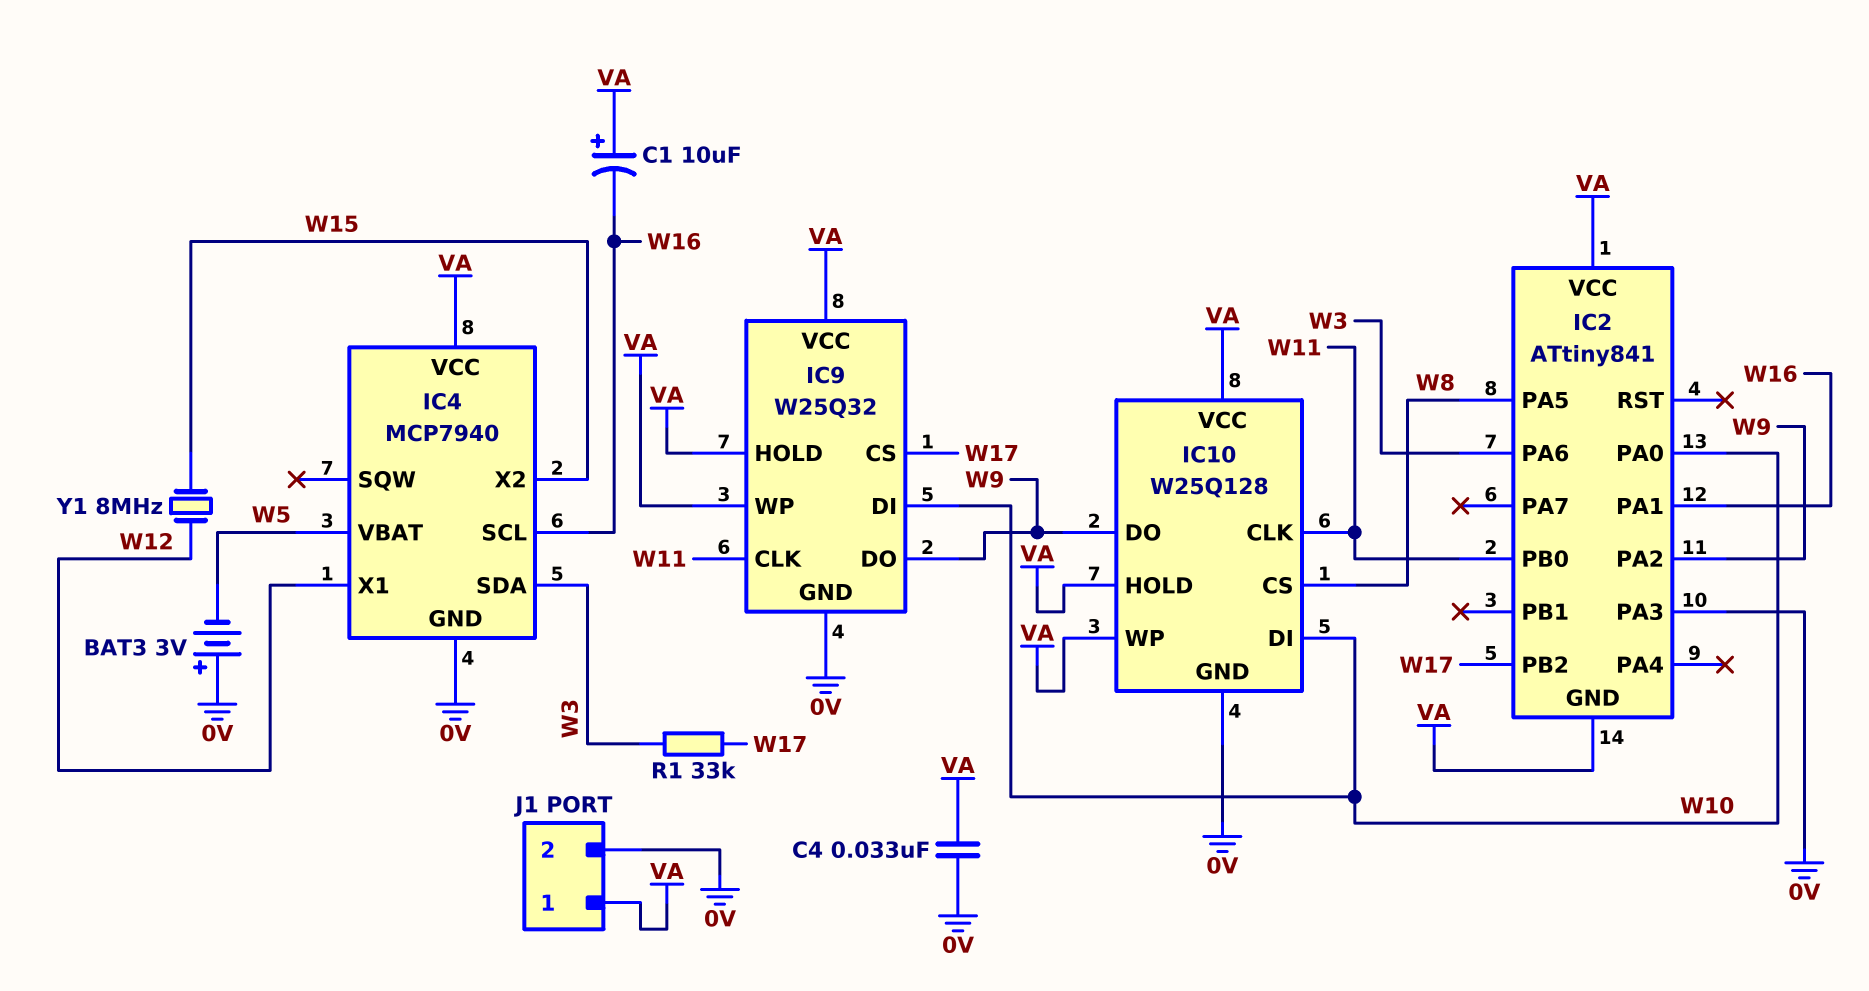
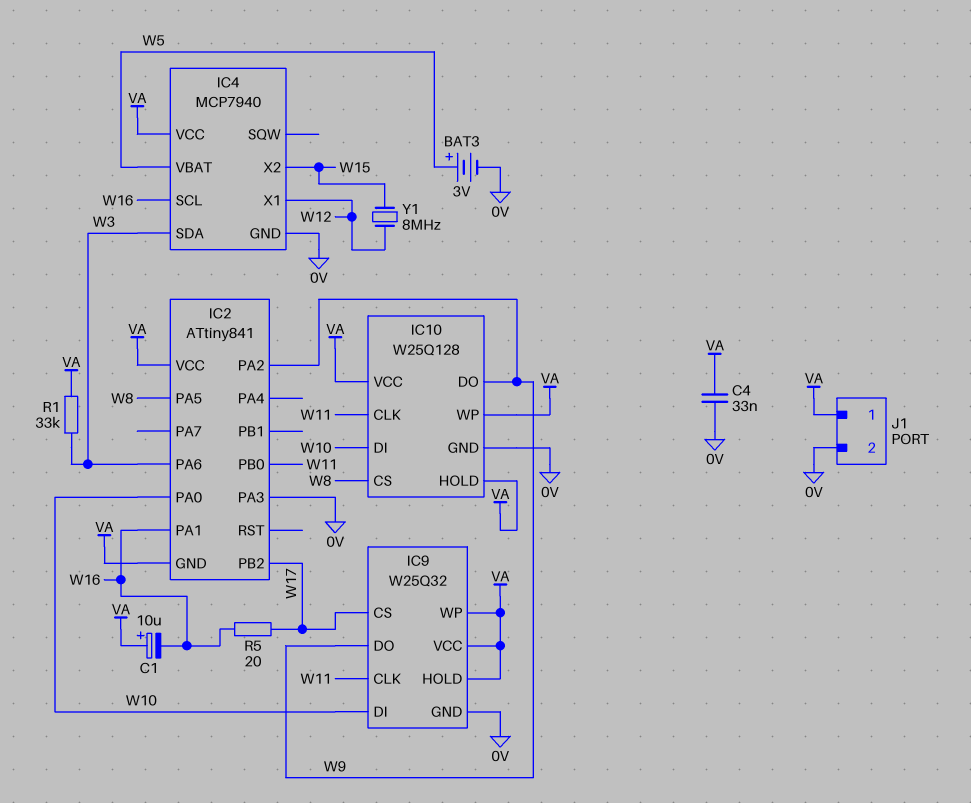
BAT3: 3V (plus 0V, minus W5) -> 3V (plus W5, minus 0V)
R1: 33k (W3, W17) -> 33k (VA, W3)
R5: none -> 20 (W16, W17)

